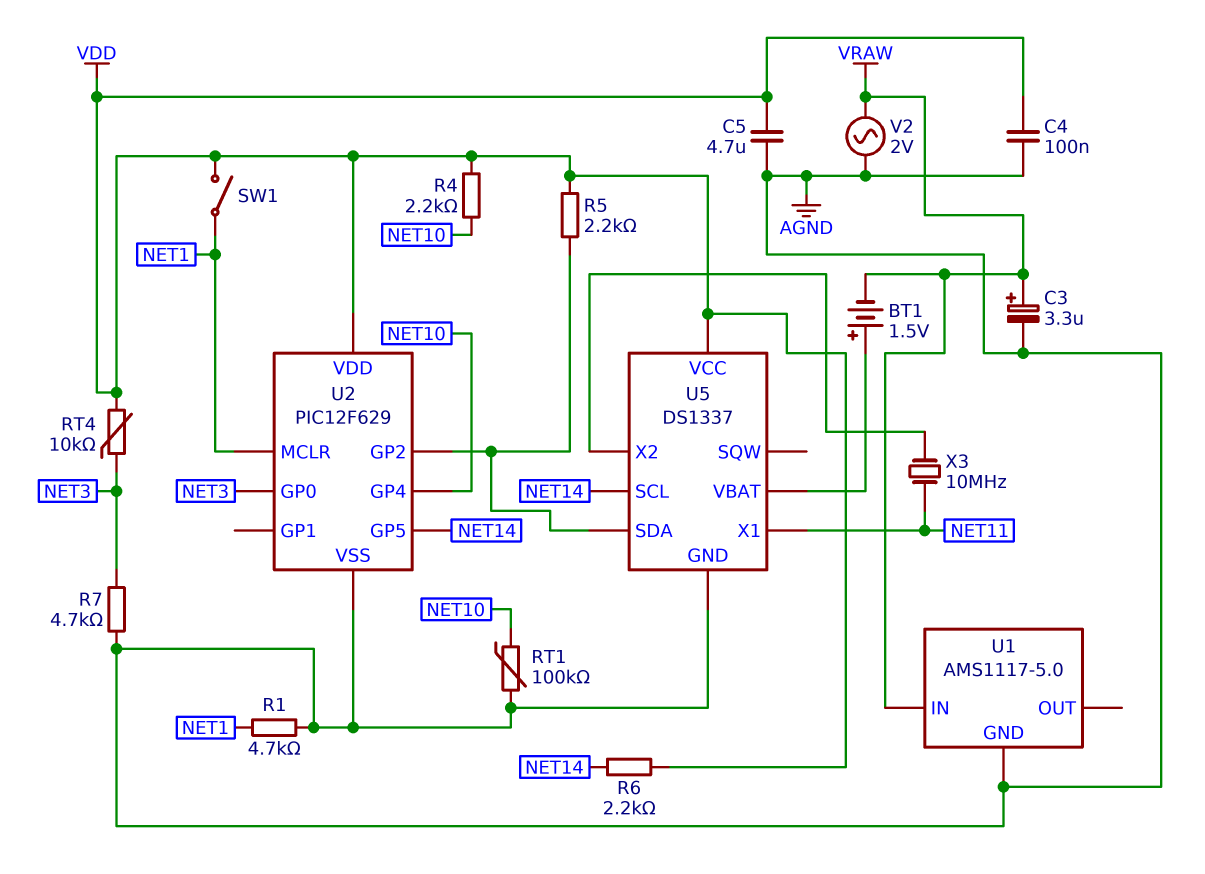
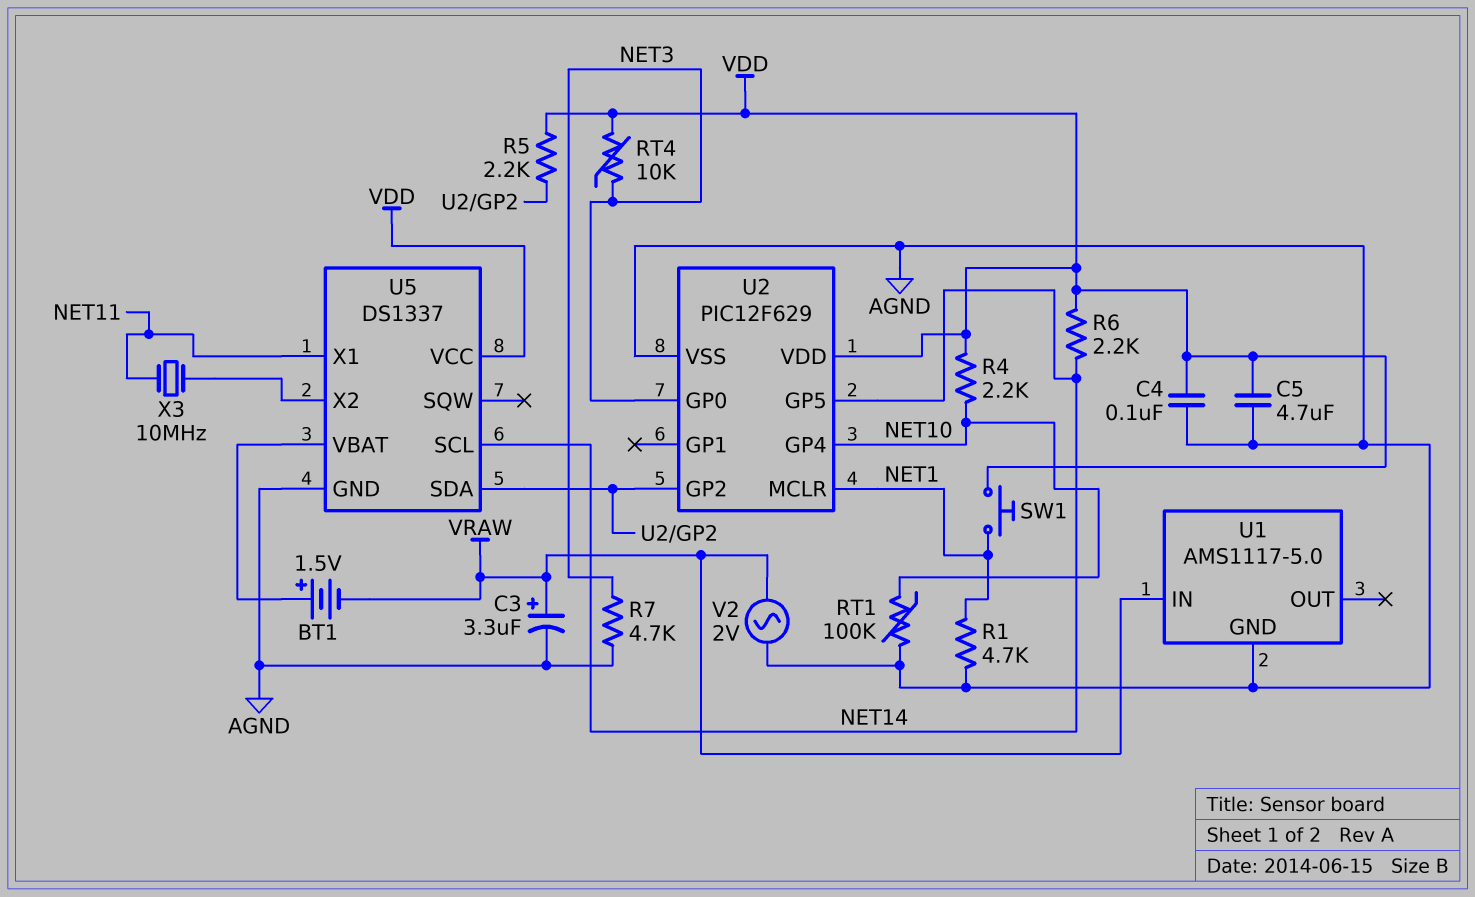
SW1: switch (NET1, VDD) -> button (NET1, VDD)

